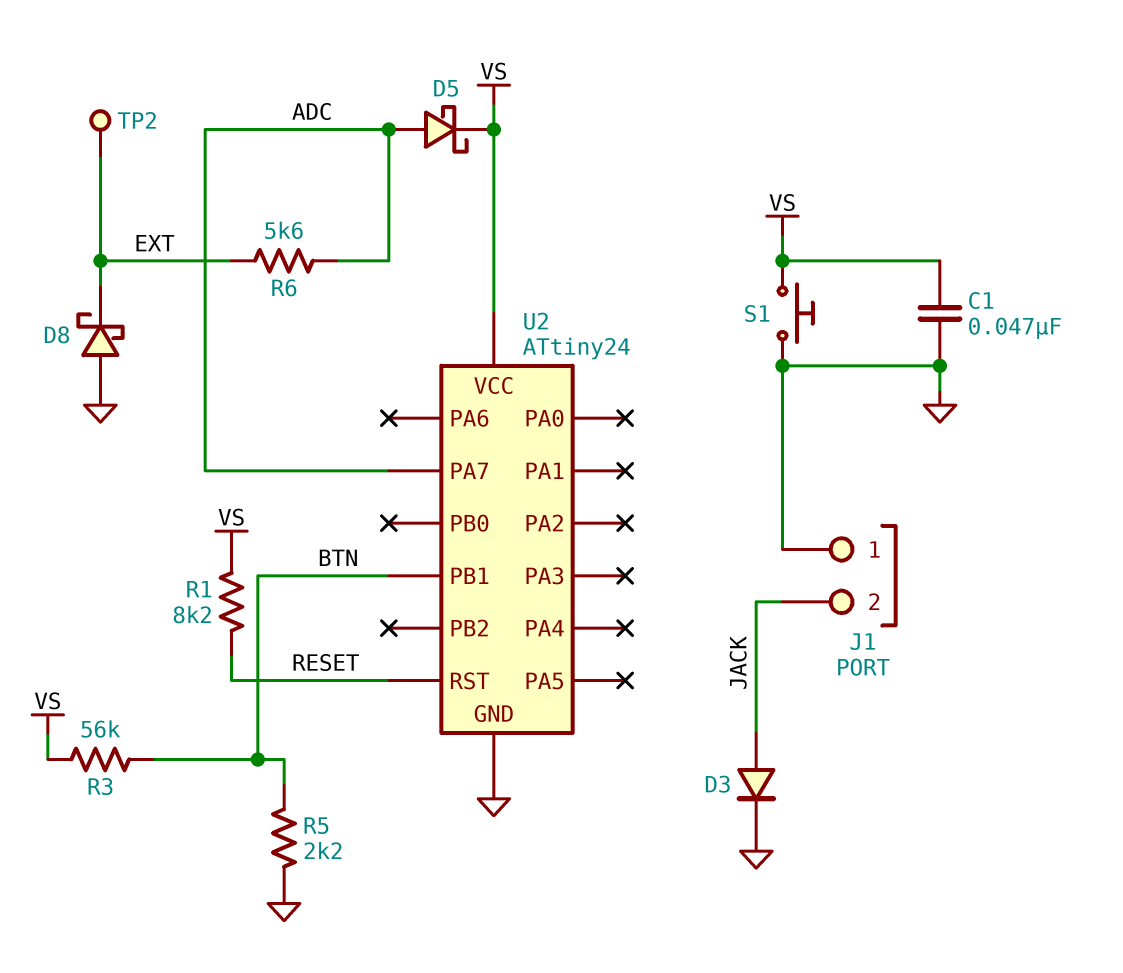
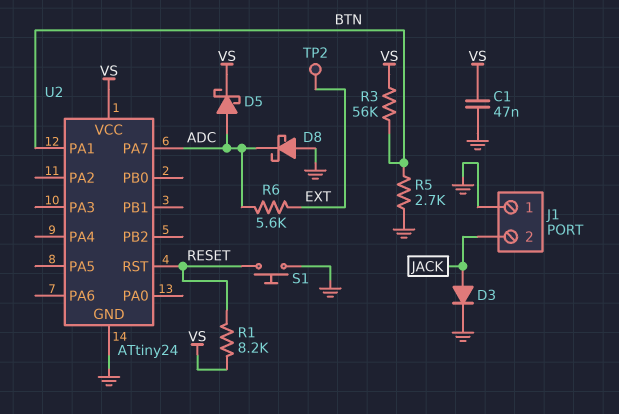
D8: schottky (A GND, K EXT) -> schottky (A GND, K ADC)
R5: 2.2k (BTN, GND) -> 2.7k (BTN, GND)
S1: button (GND, VS) -> button (GND, RESET)
U2 pin PA1: none -> BTN
U2 pin PB1: BTN -> none

